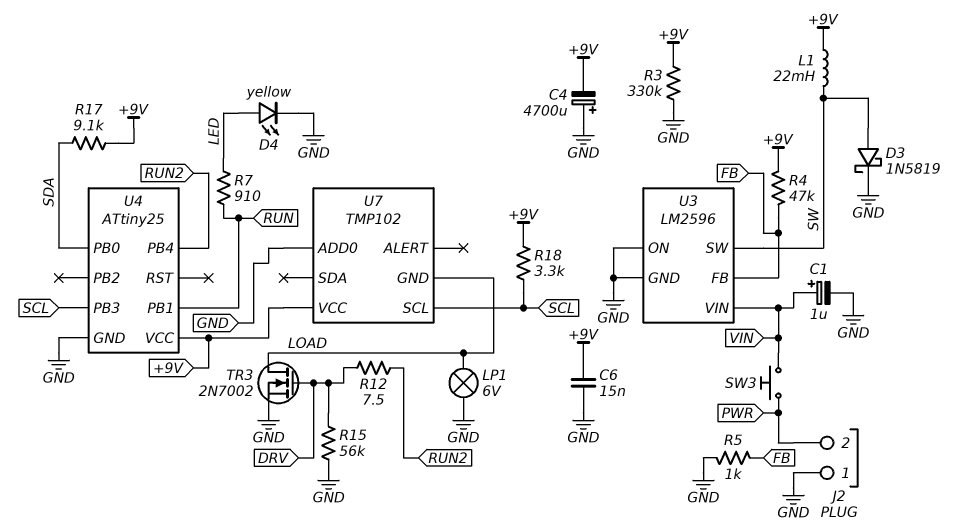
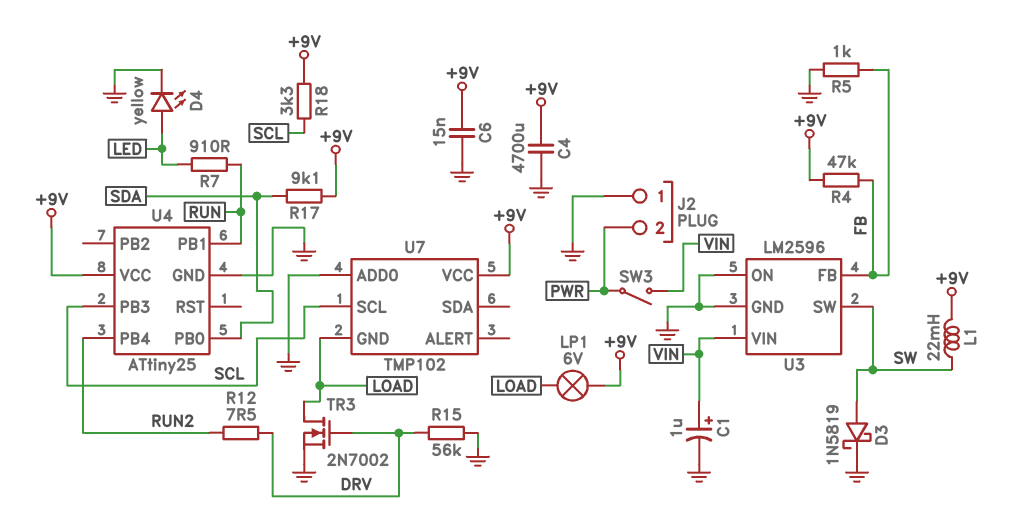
C4: 4700uF (plus GND, minus +9V) -> 4700uF (+9V, GND)
LP1: lamp 6V (GND, LOAD) -> lamp 6V (+9V, LOAD)
R3: 330k (+9V, GND) -> none
SW3: button (PWR, VIN) -> switch (PWR, VIN)

